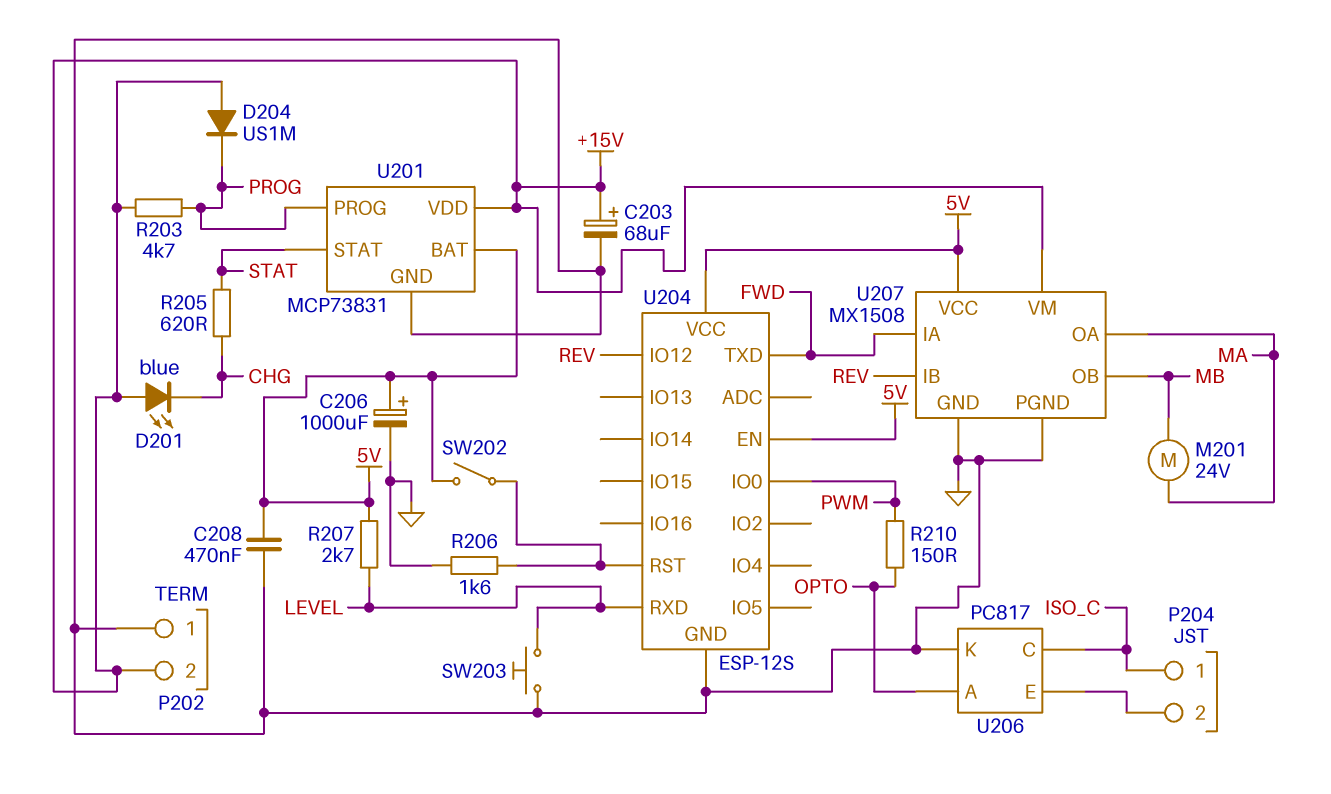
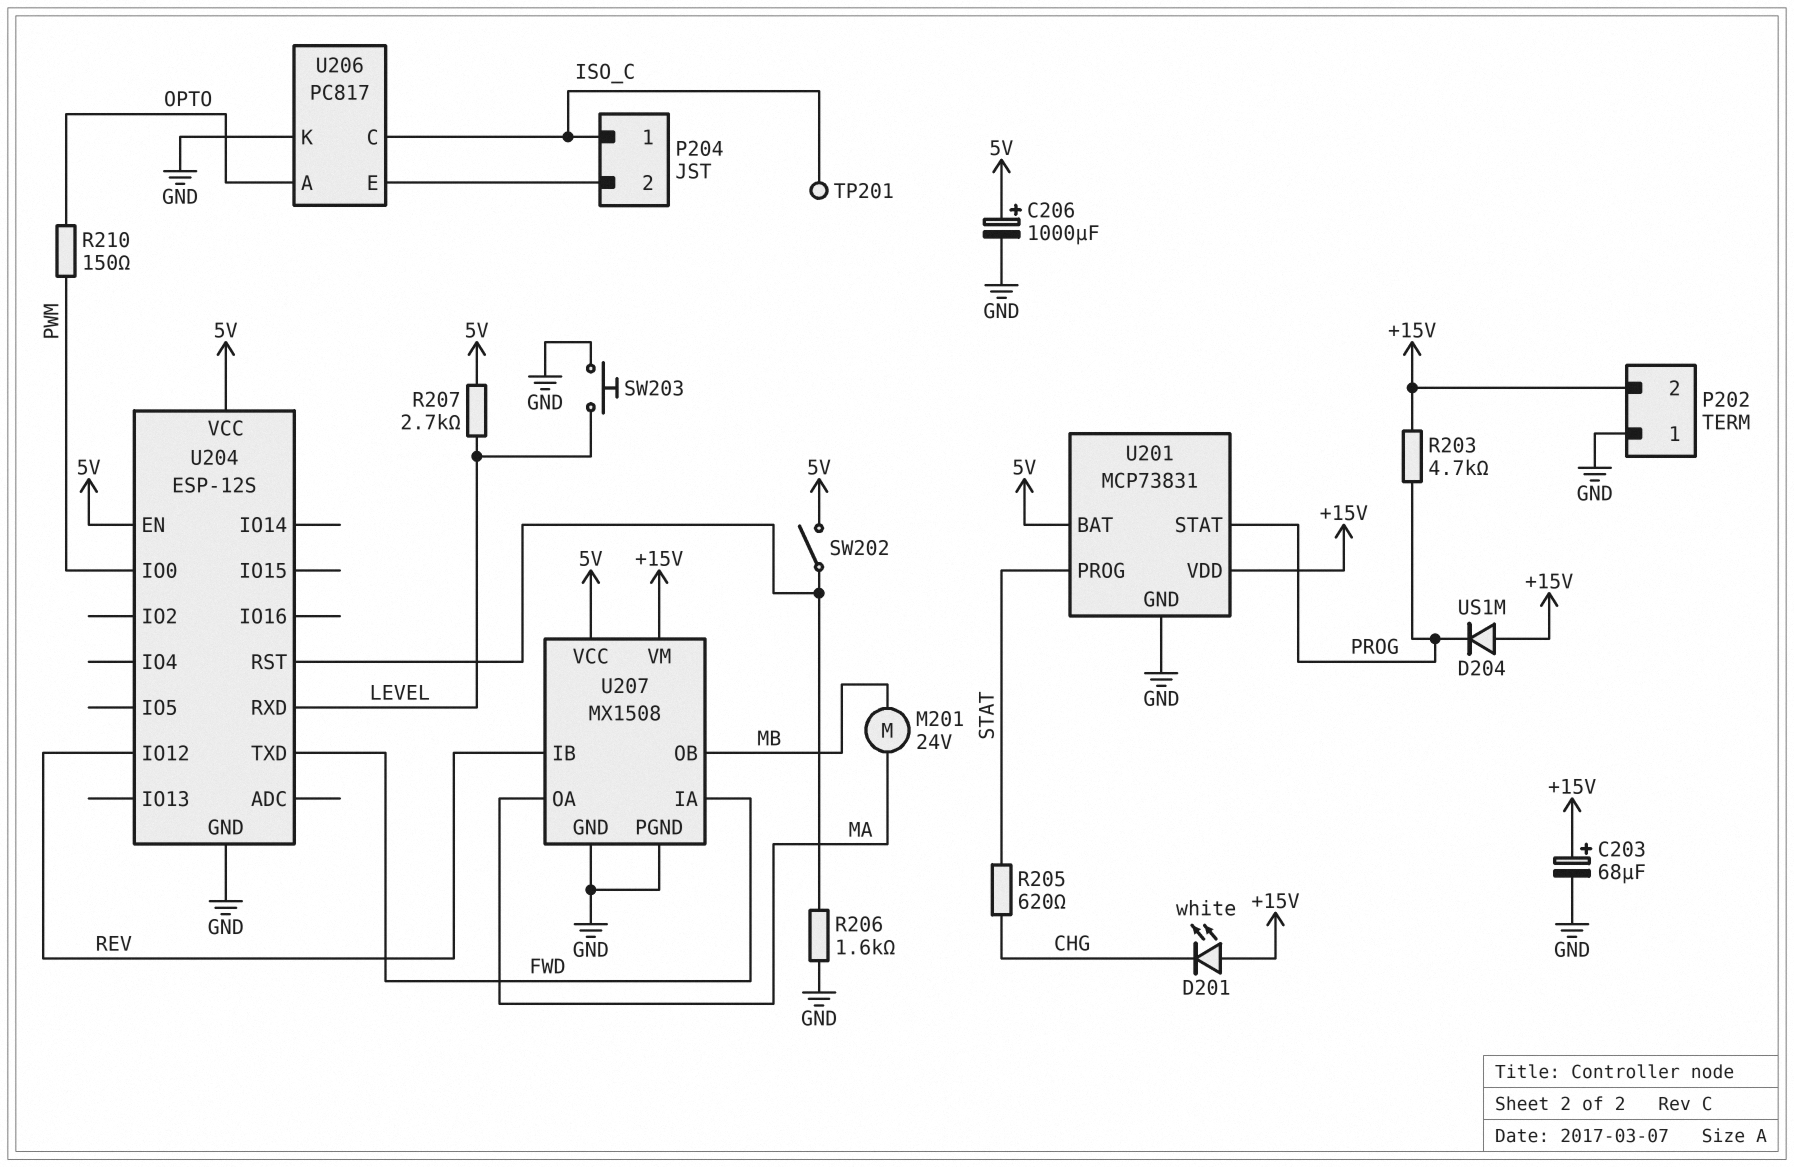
C208: 470nF (5V, GND) -> none
D201: LED blue (A +15V, K CHG) -> LED white (A +15V, K CHG)
TP201: none -> test point (ISO_C)
U201 pin PROG: PROG -> STAT
U201 pin STAT: STAT -> PROG

